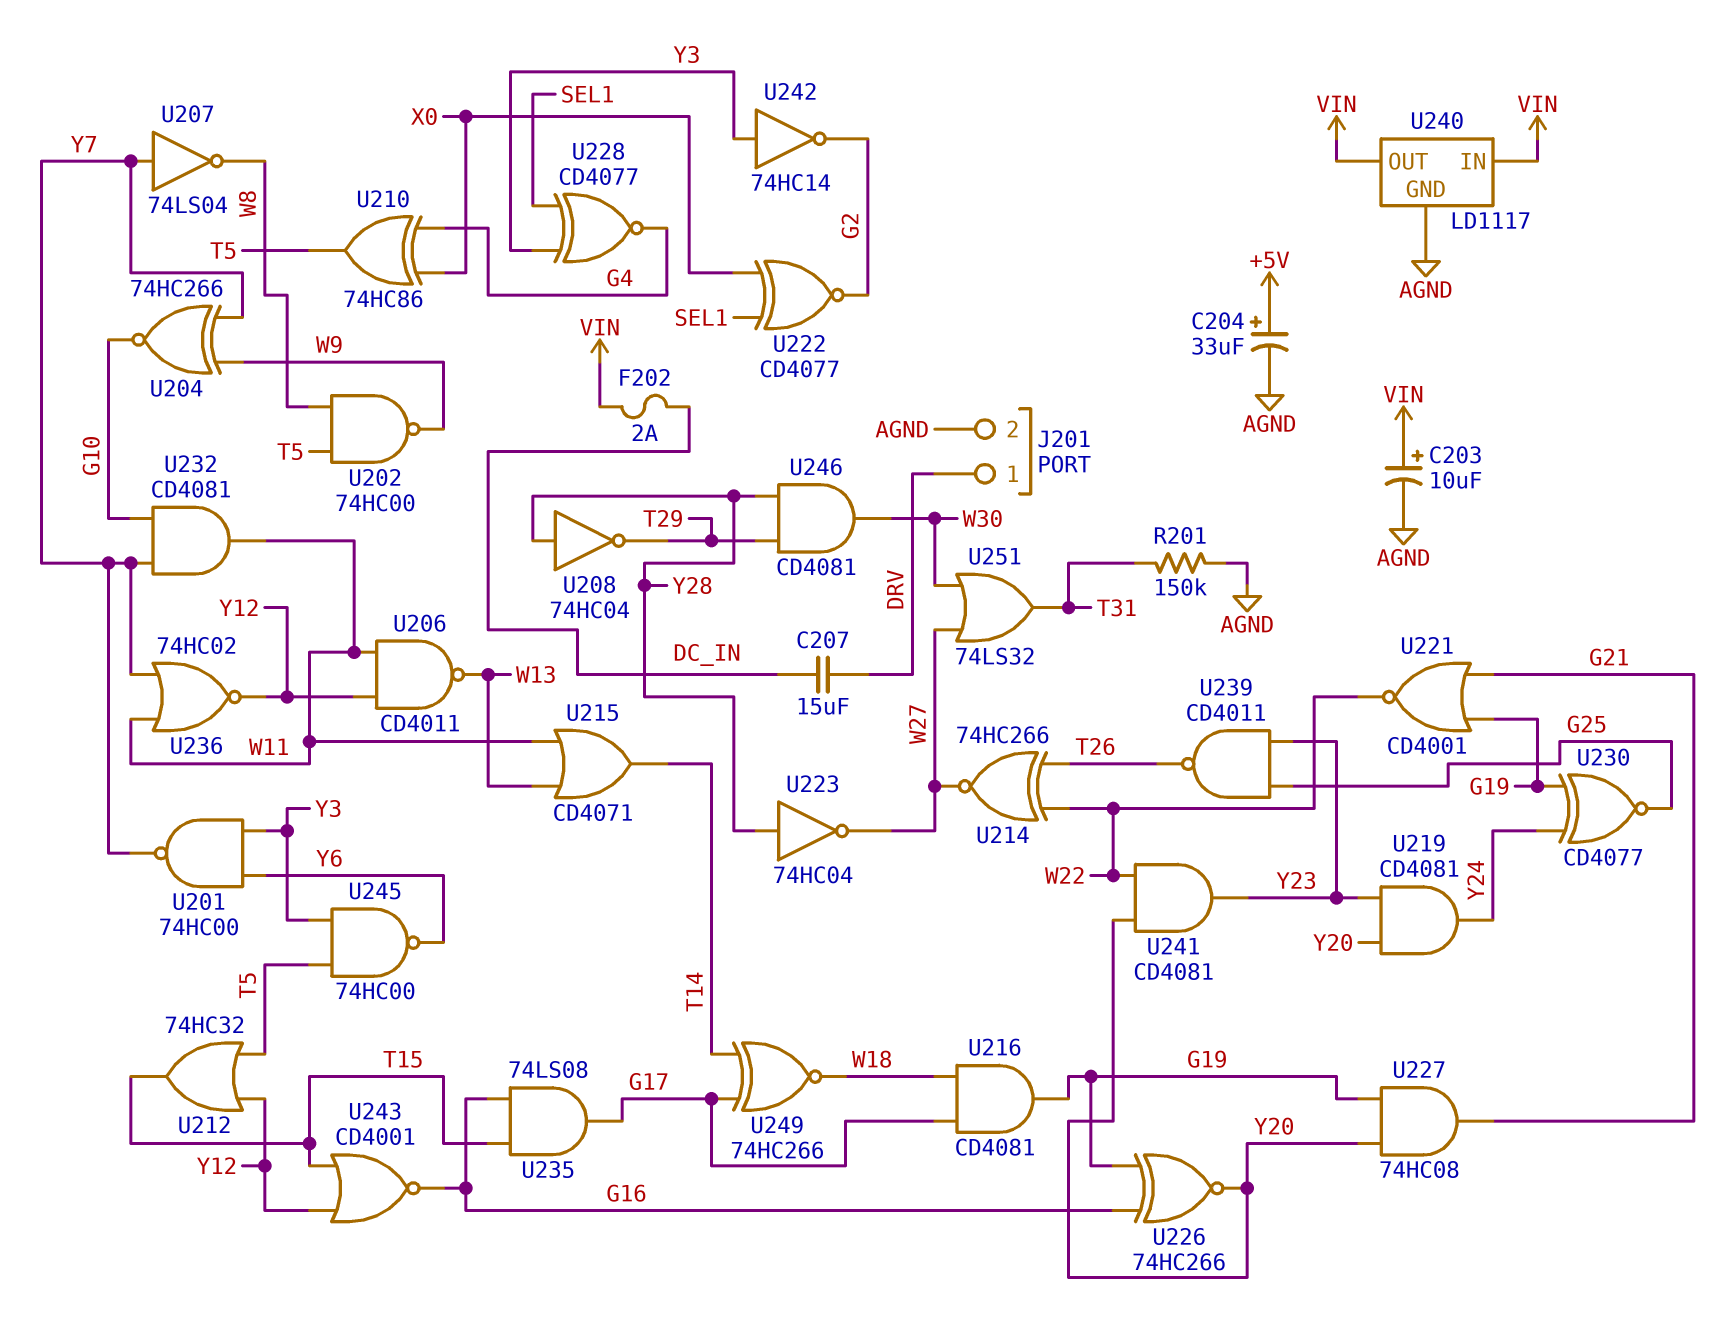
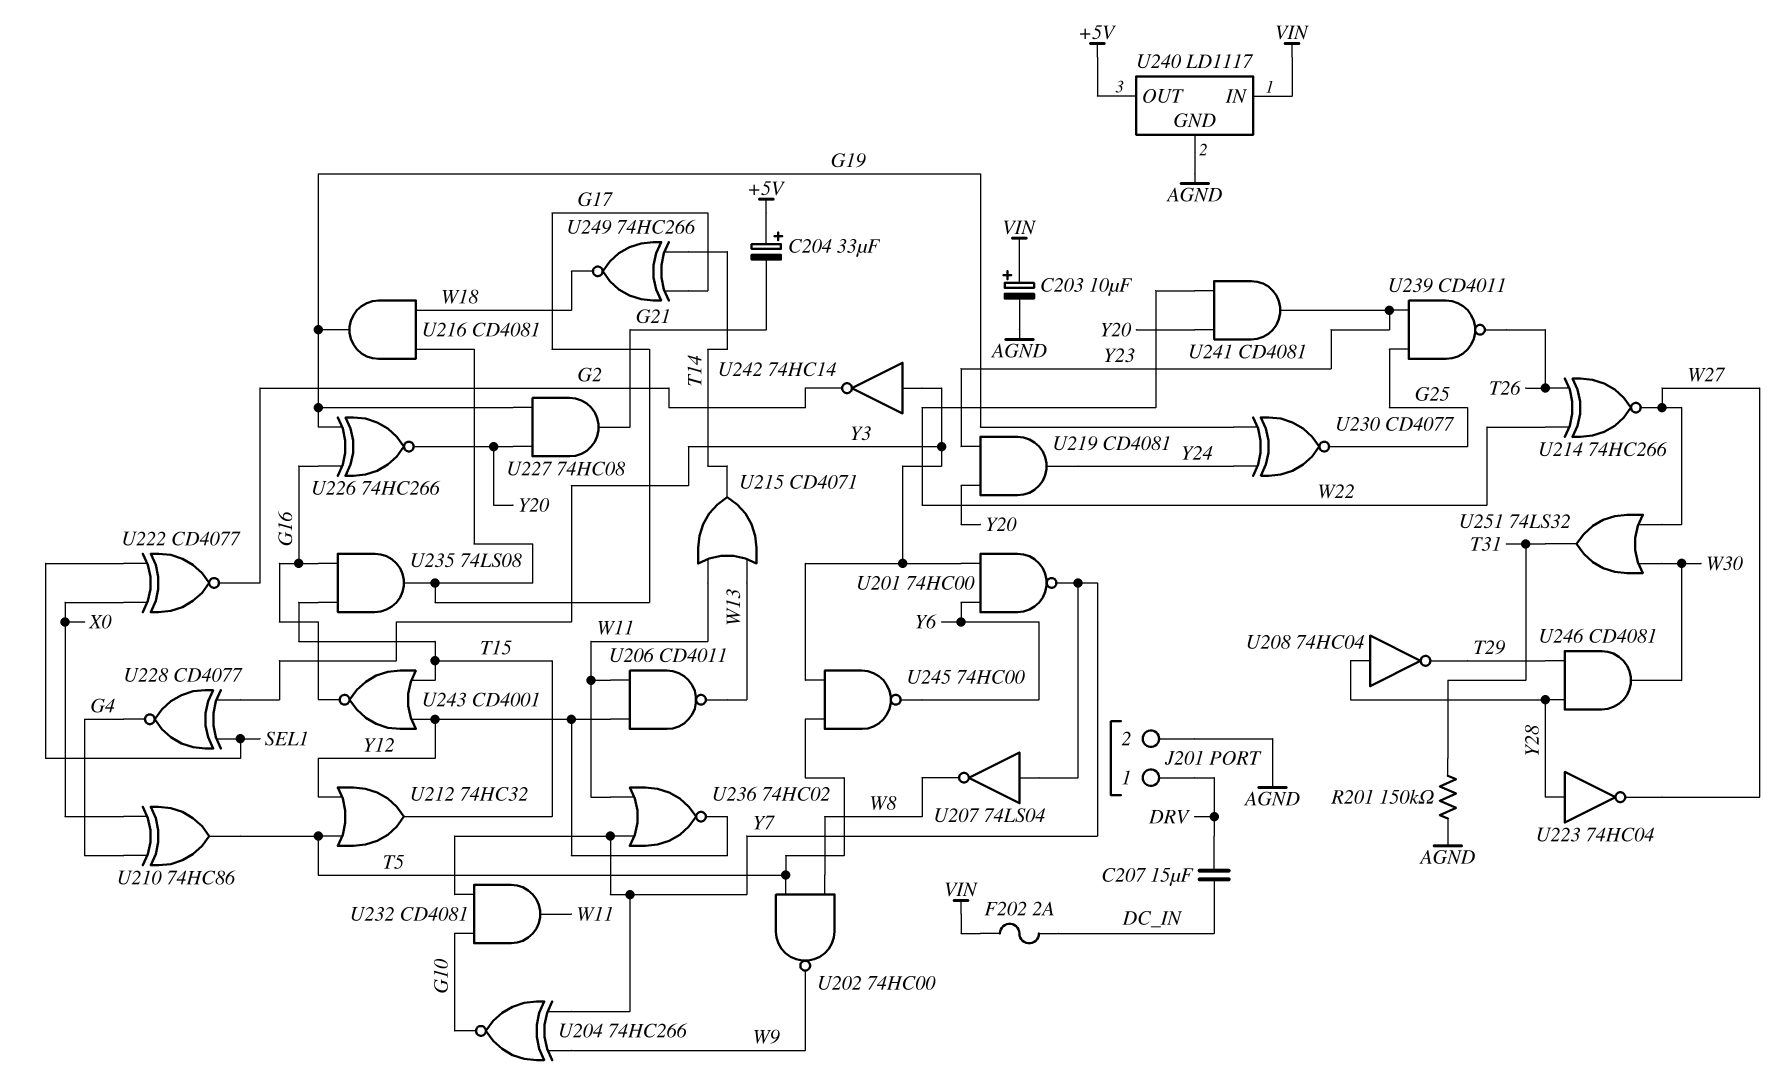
C204: 33uF (plus +5V, minus AGND) -> 33uF (plus +5V, minus G21)
U221: NOR CD4001 (in G19, in G21, out W22) -> none
U240 pin OUT: VIN -> +5V

